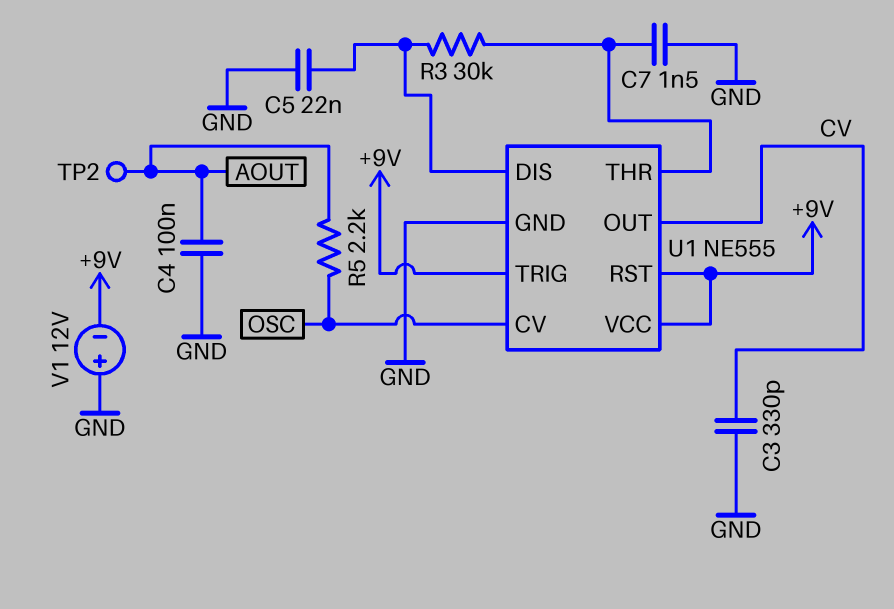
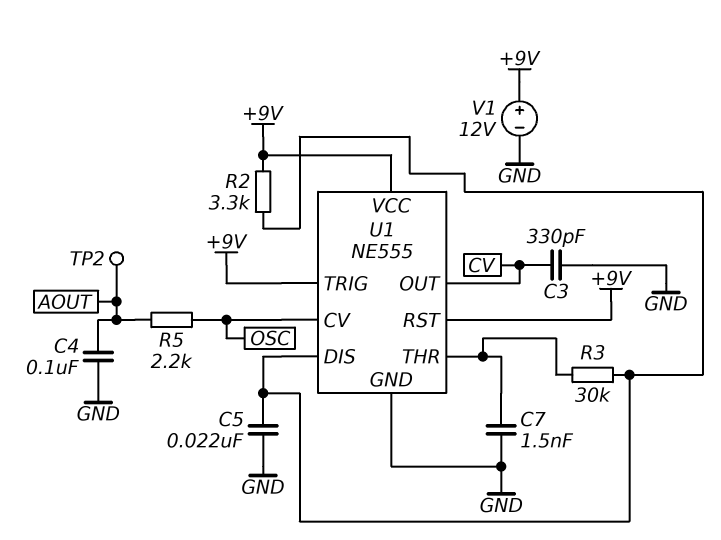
R2: none -> 3.3k (+9V, U1/DIS)
V1: 12V (plus GND, minus +9V) -> 12V (plus +9V, minus GND)

